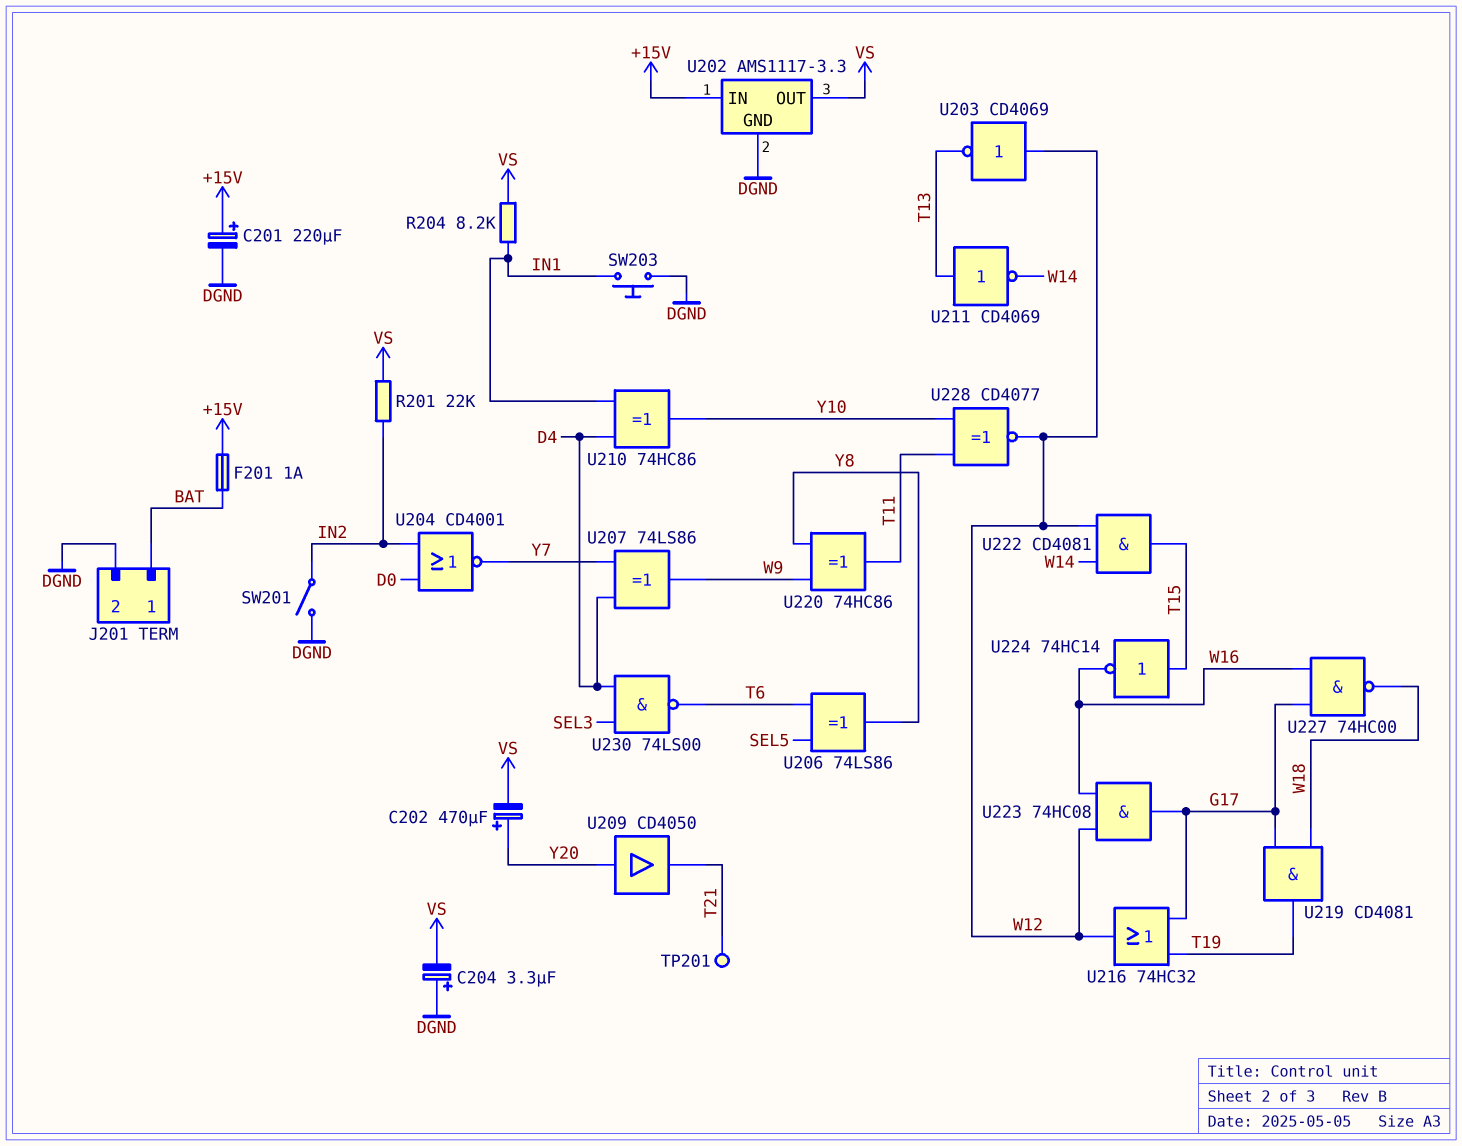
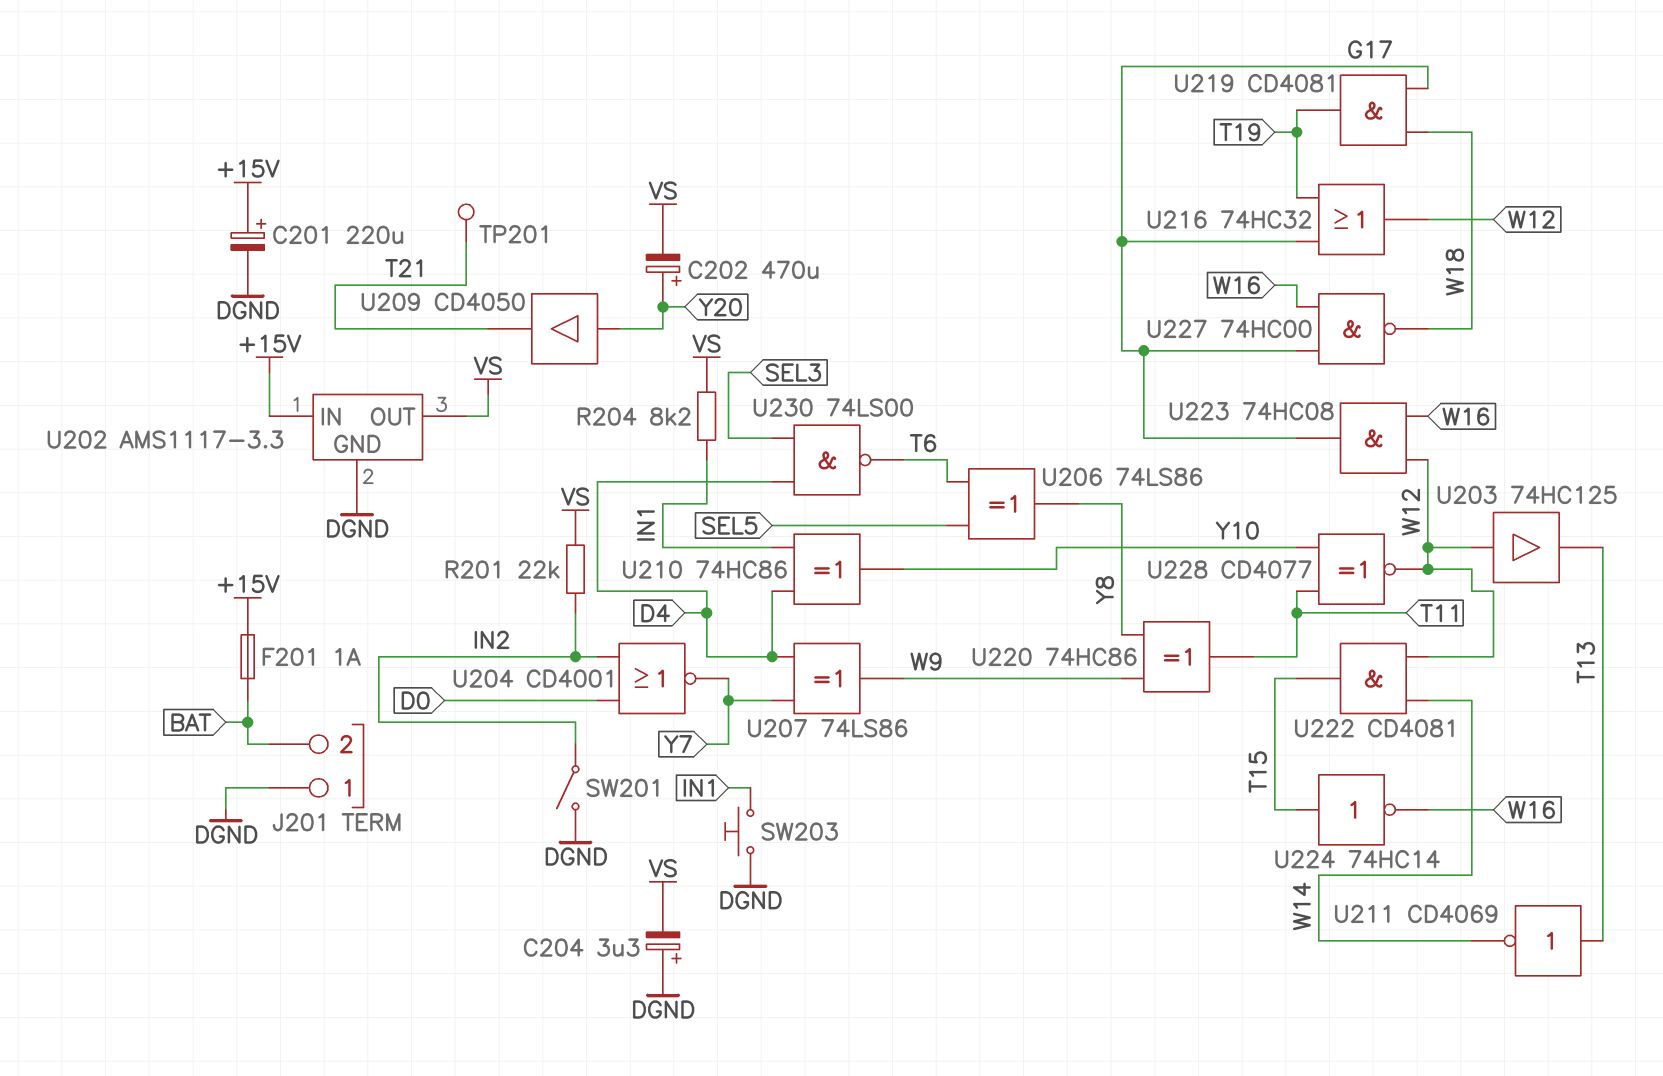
J201 pin 1: BAT -> DGND
J201 pin 2: DGND -> BAT
U203: NOT CD4069 (in W12, out T13) -> buffer 74HC125 (in W12, out T13)

